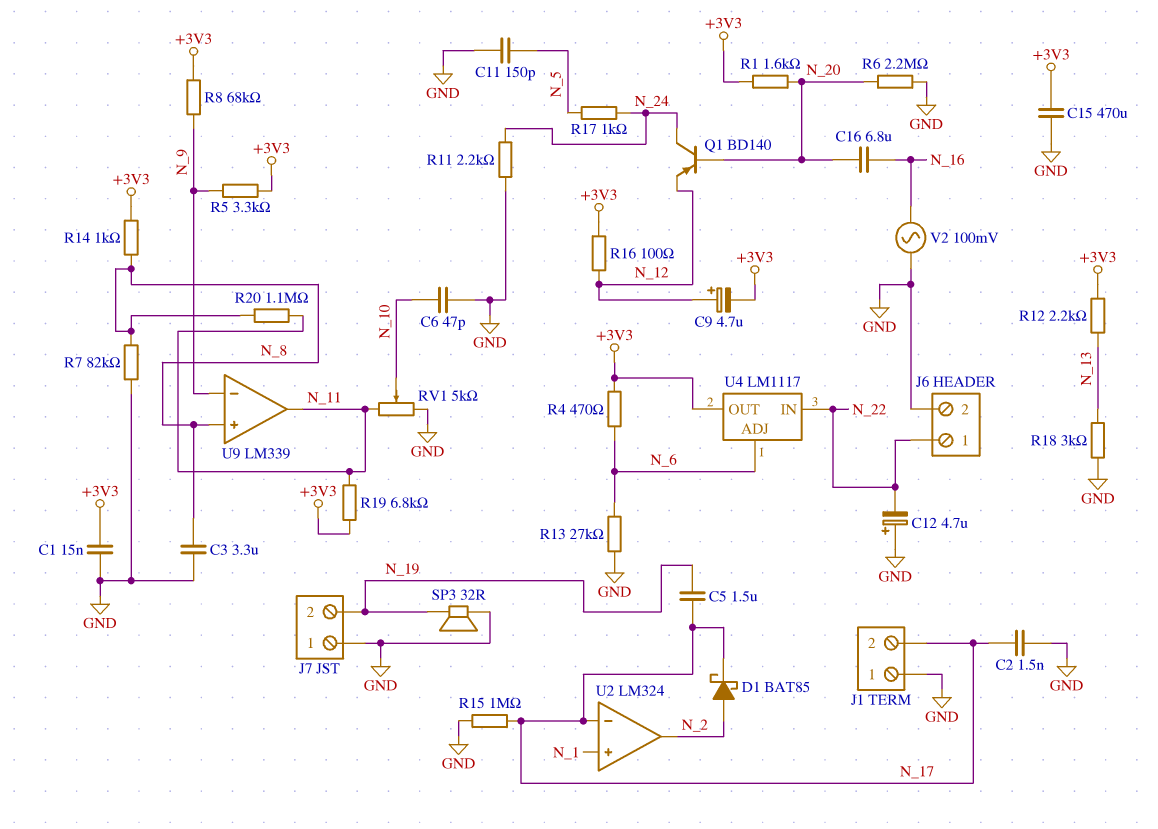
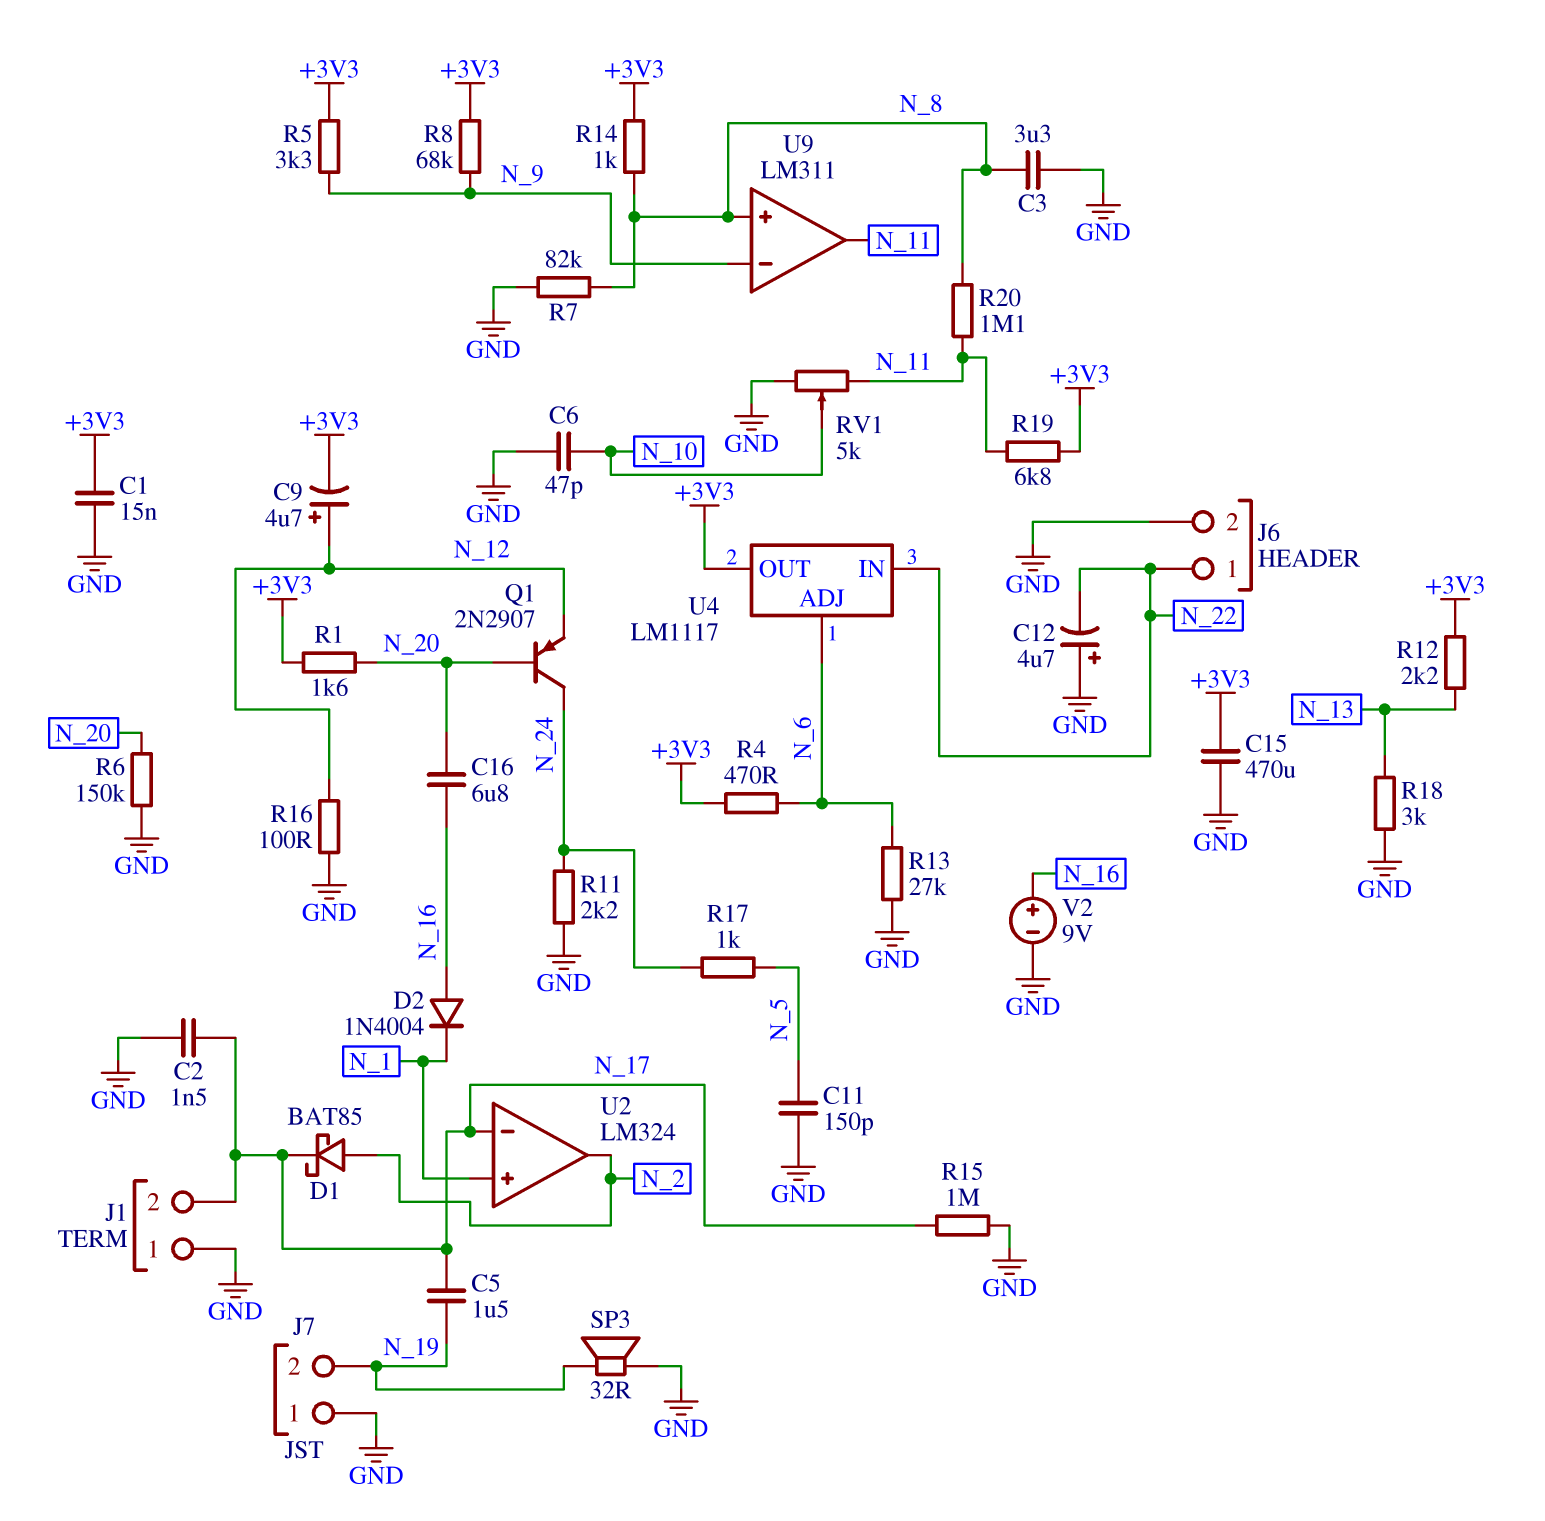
D2: none -> diode 1N4004 (A N_16, K N_1)
Q1: PNP BD140 (B N_20, C N_24, E N_12) -> PNP 2N2907 (B N_20, C N_24, E N_12)
R6: 2.2M (GND, N_20) -> 150k (GND, N_20)
R16: 100 (+3V3, N_12) -> 100 (GND, N_12)
U9: LM339 -> LM311
V2: AC 100mV (GND, N_16) -> 9V (plus N_16, minus GND)

